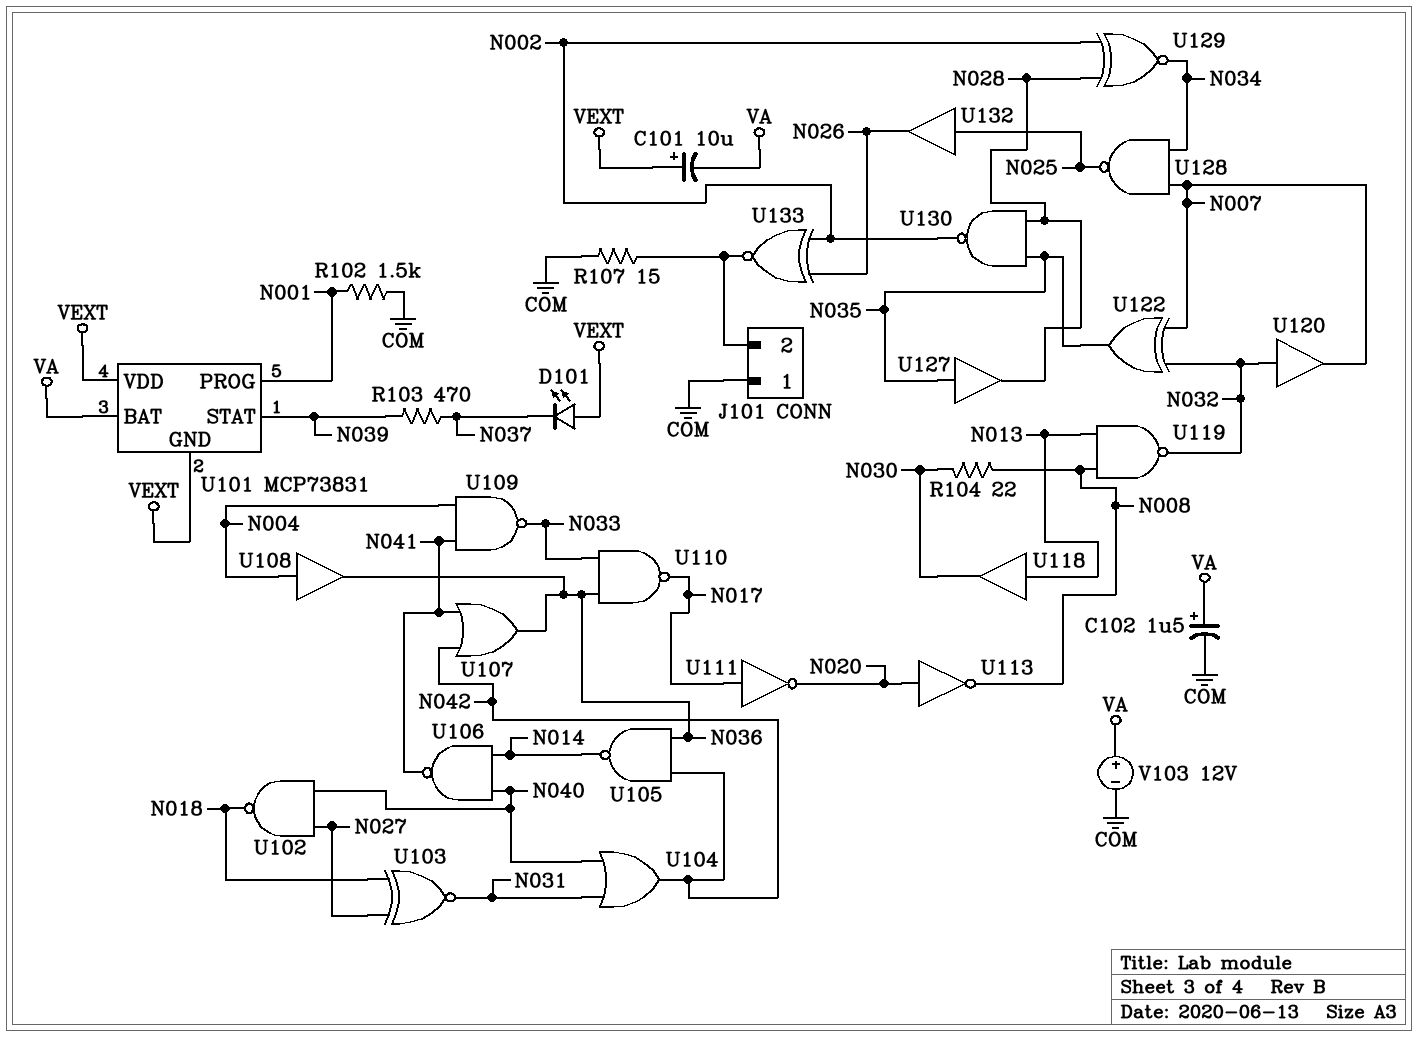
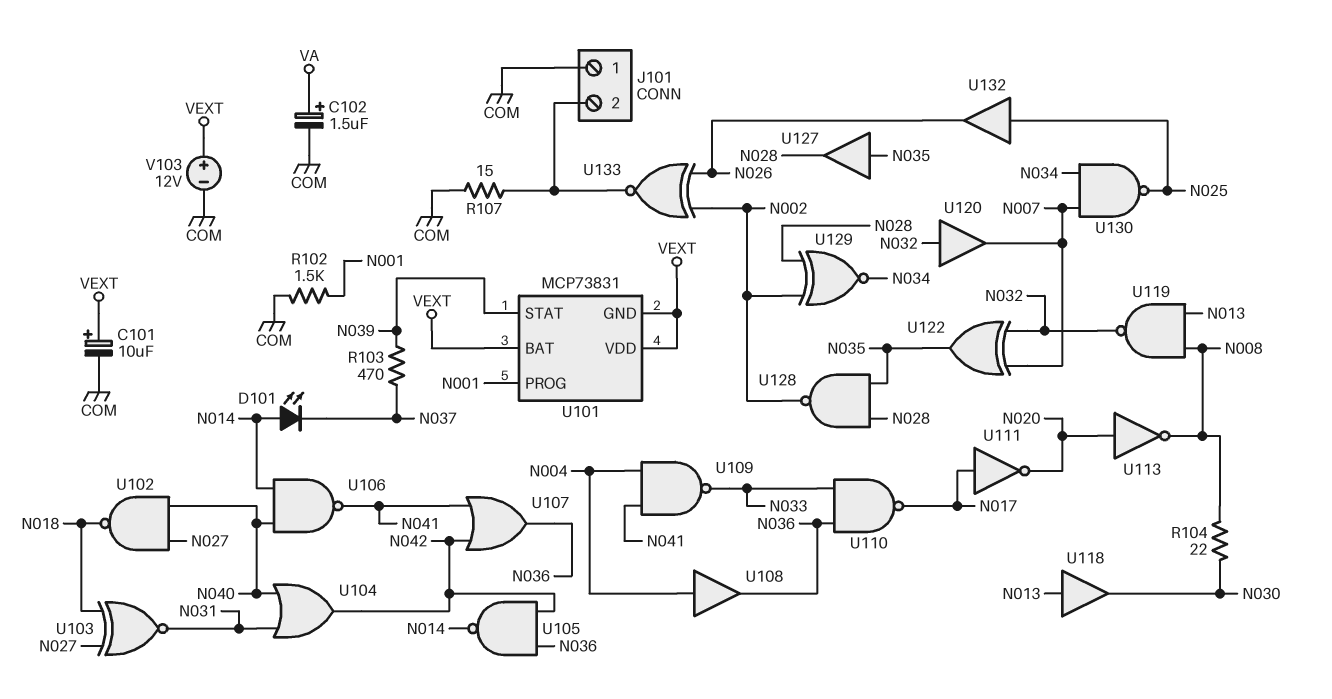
C101: 10uF (plus VEXT, minus VA) -> 10uF (plus VEXT, minus COM)
D101: LED (A VEXT, K N037) -> LED (A N014, K N037)
U101 pin BAT: VA -> VEXT
U128: NAND (in N007, in N034, out N025) -> NAND (in N028, in N035, out N002)
U130: NAND (in N028, in N035, out N002) -> NAND (in N007, in N034, out N025)
V103: 12V (plus VA, minus COM) -> 12V (plus VEXT, minus COM)

